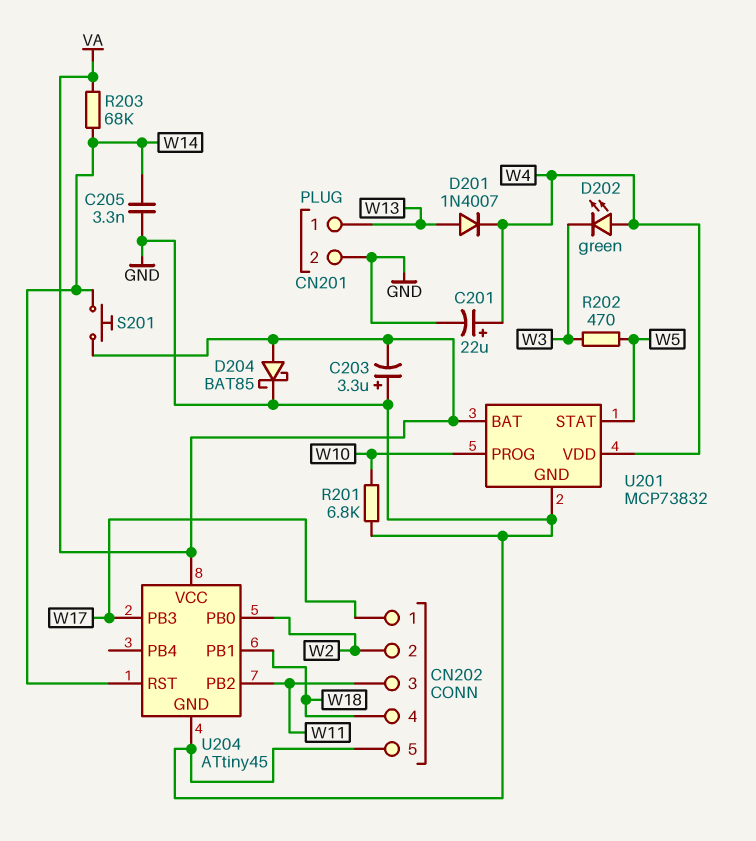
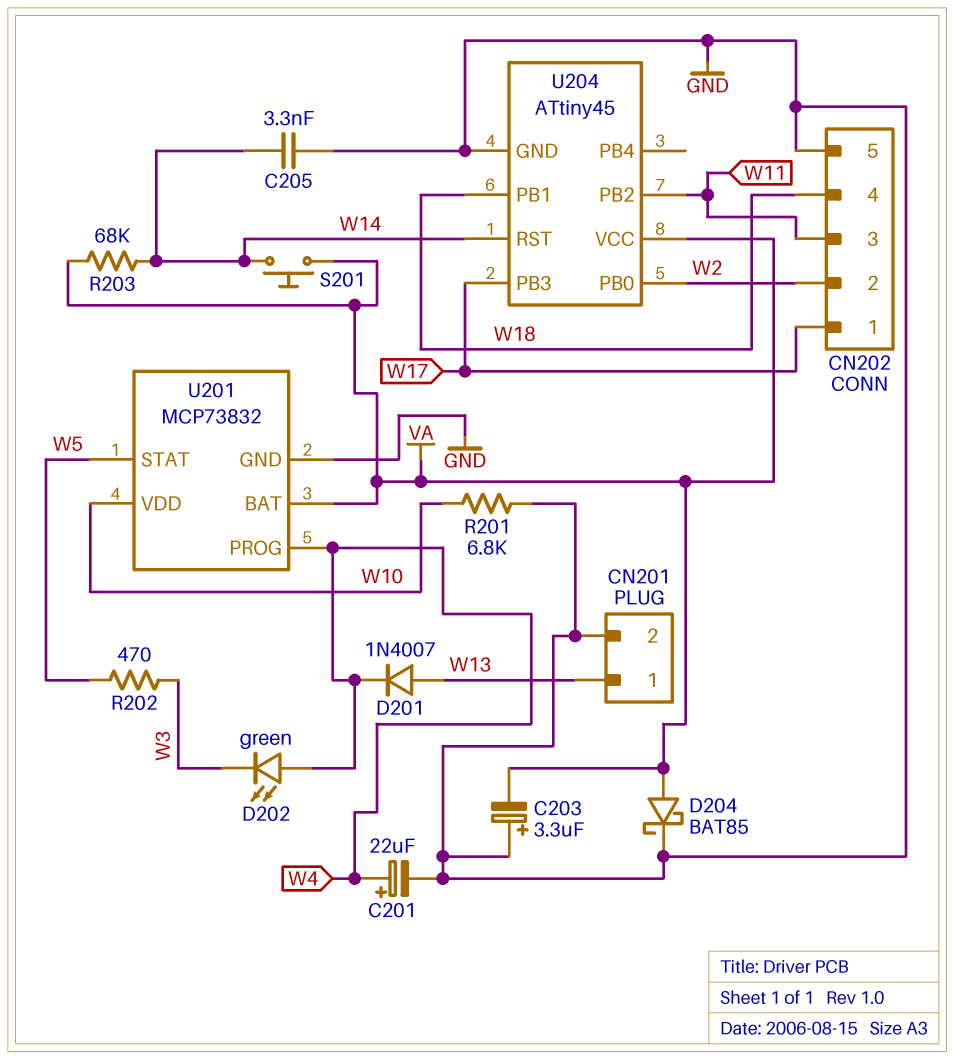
U201 pin PROG: W10 -> W4
U201 pin VDD: W4 -> W10

